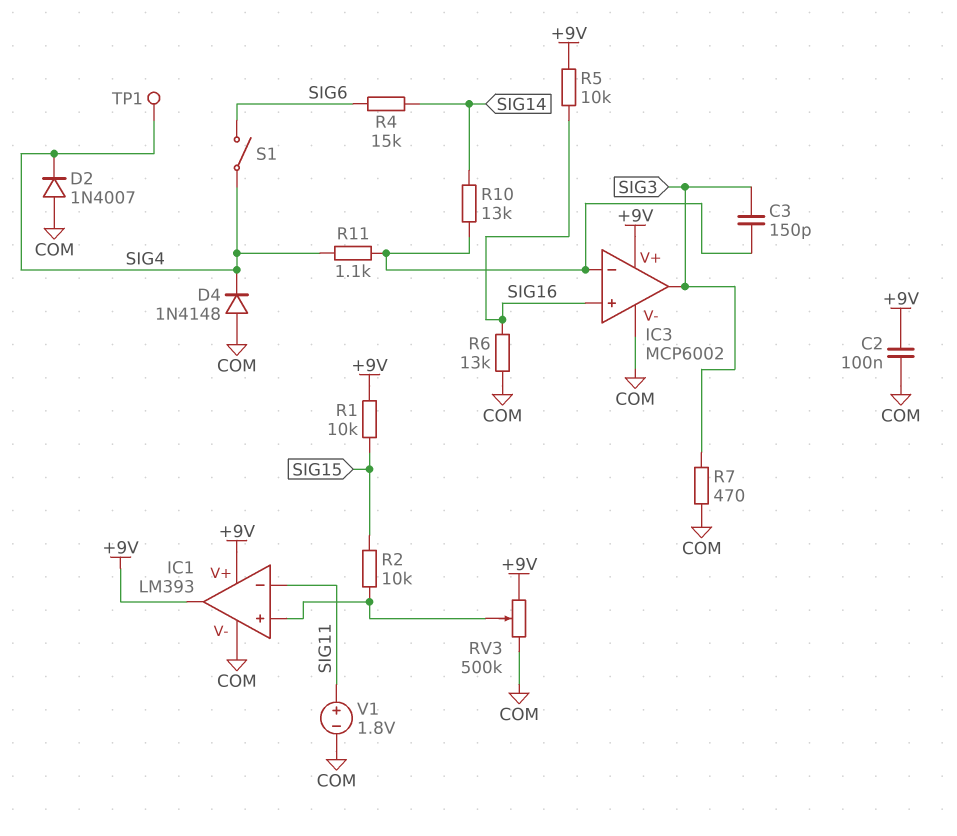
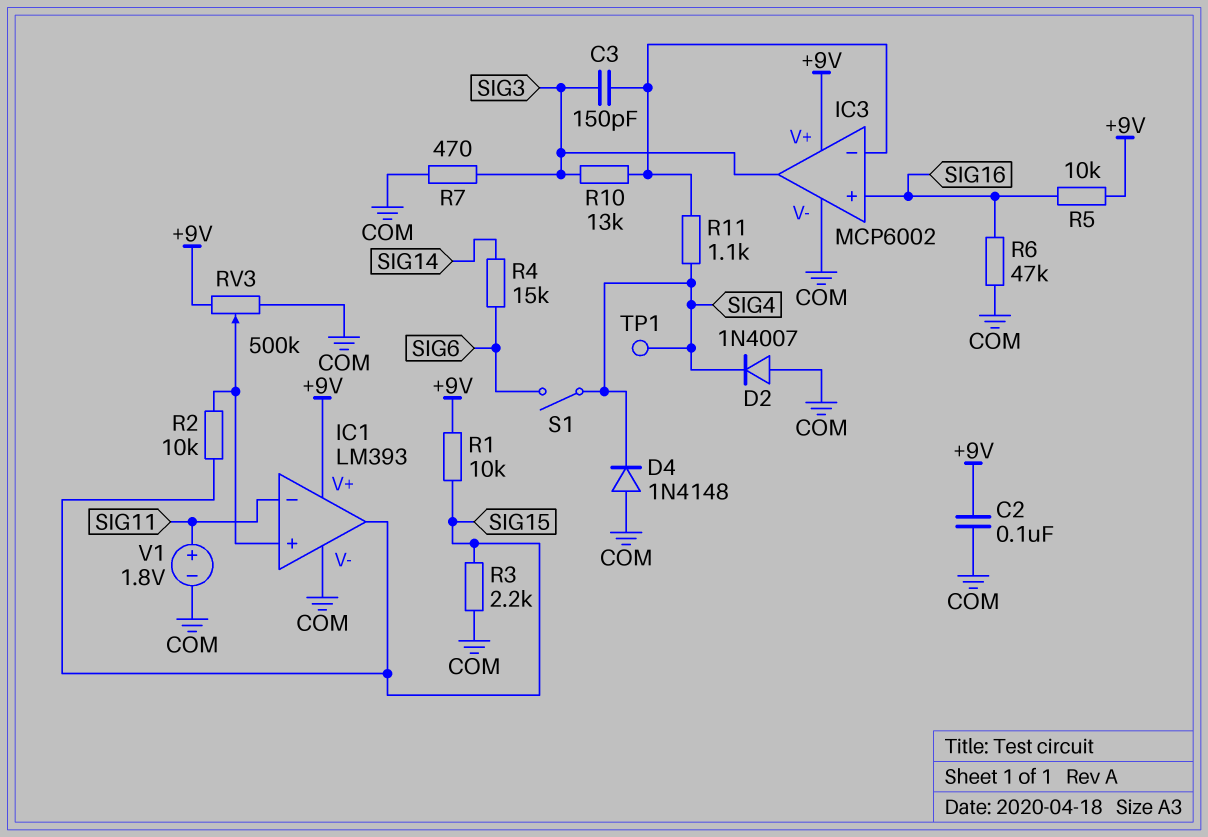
IC1 pin out: +9V -> SIG15
R3: none -> 2.2k (COM, SIG15)
R6: 13k (COM, SIG16) -> 47k (COM, SIG16)
R10: 13k (IC3/in-, SIG14) -> 13k (IC3/in-, SIG3)

